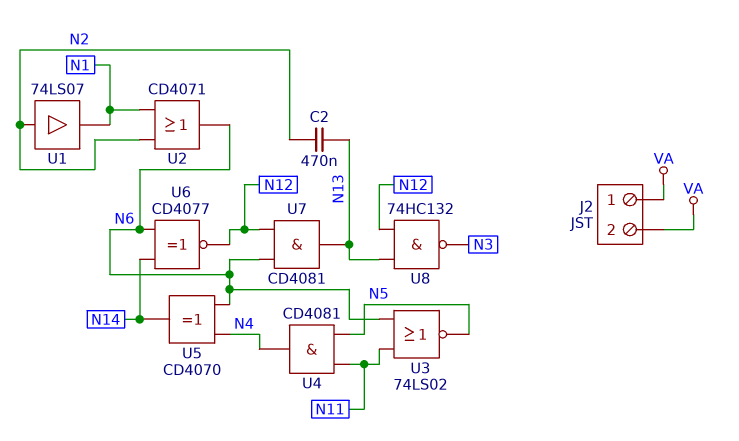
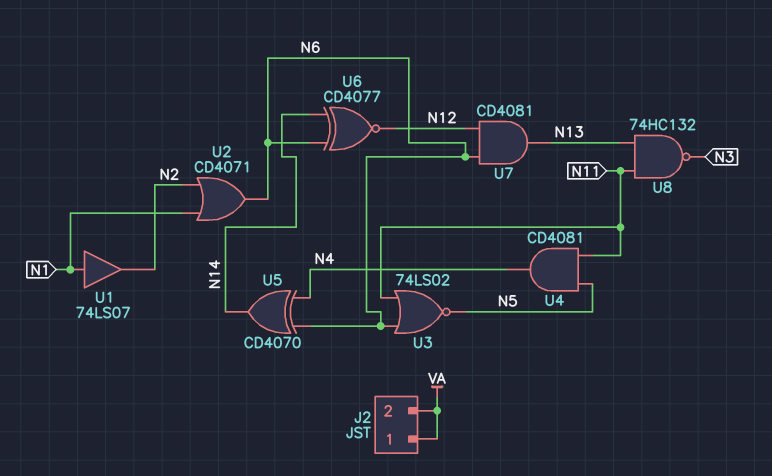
C2: 470nF (N2, N13) -> none
U1: buffer 74LS07 (in N2, out N1) -> buffer 74LS07 (in N1, out N2)
U8: NAND 74HC132 (in N12, in N13, out N3) -> NAND 74HC132 (in N11, in N13, out N3)

